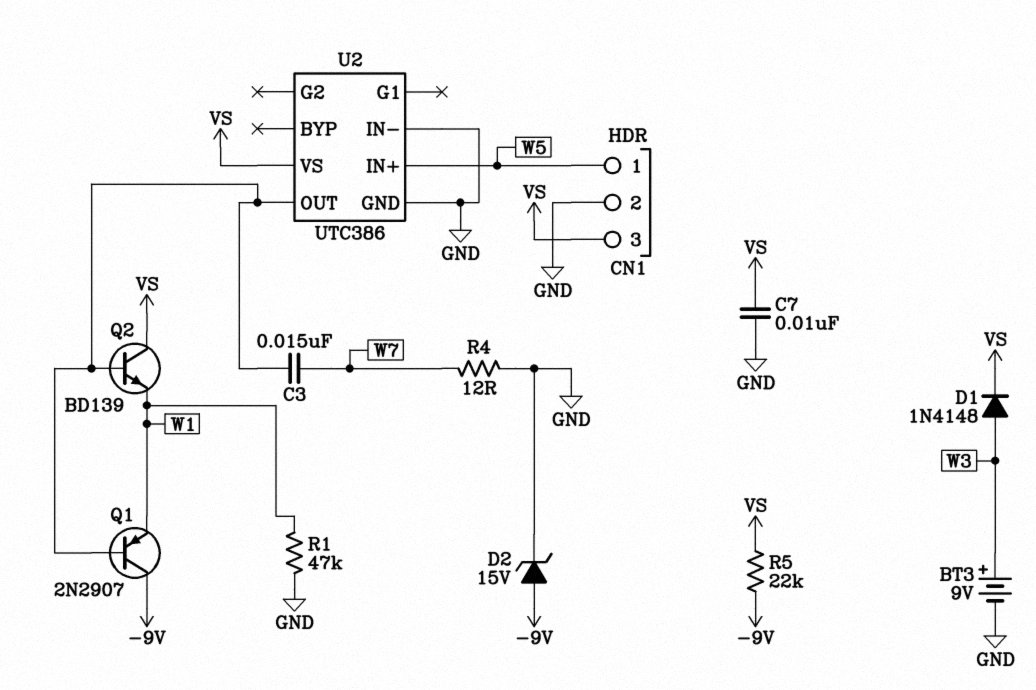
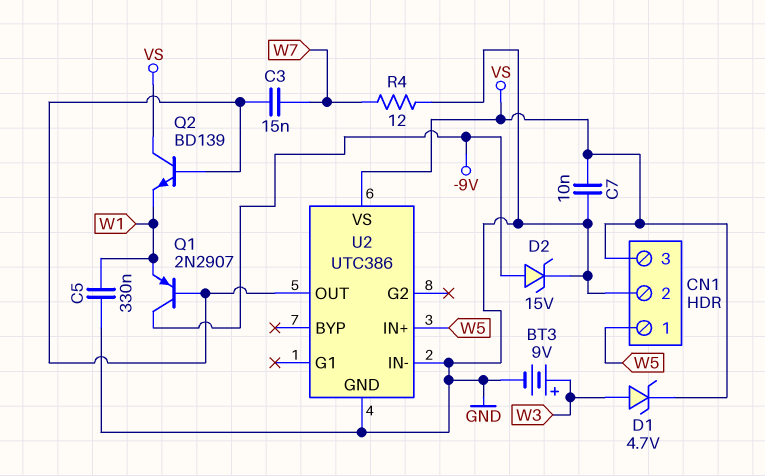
C5: none -> 330nF (GND, W1)
D1: diode 1N4148 (A W3, K VS) -> zener 4.7V (A W3, K VS)
R1: 47k (GND, W1) -> none
R5: 22k (-9V, VS) -> none

